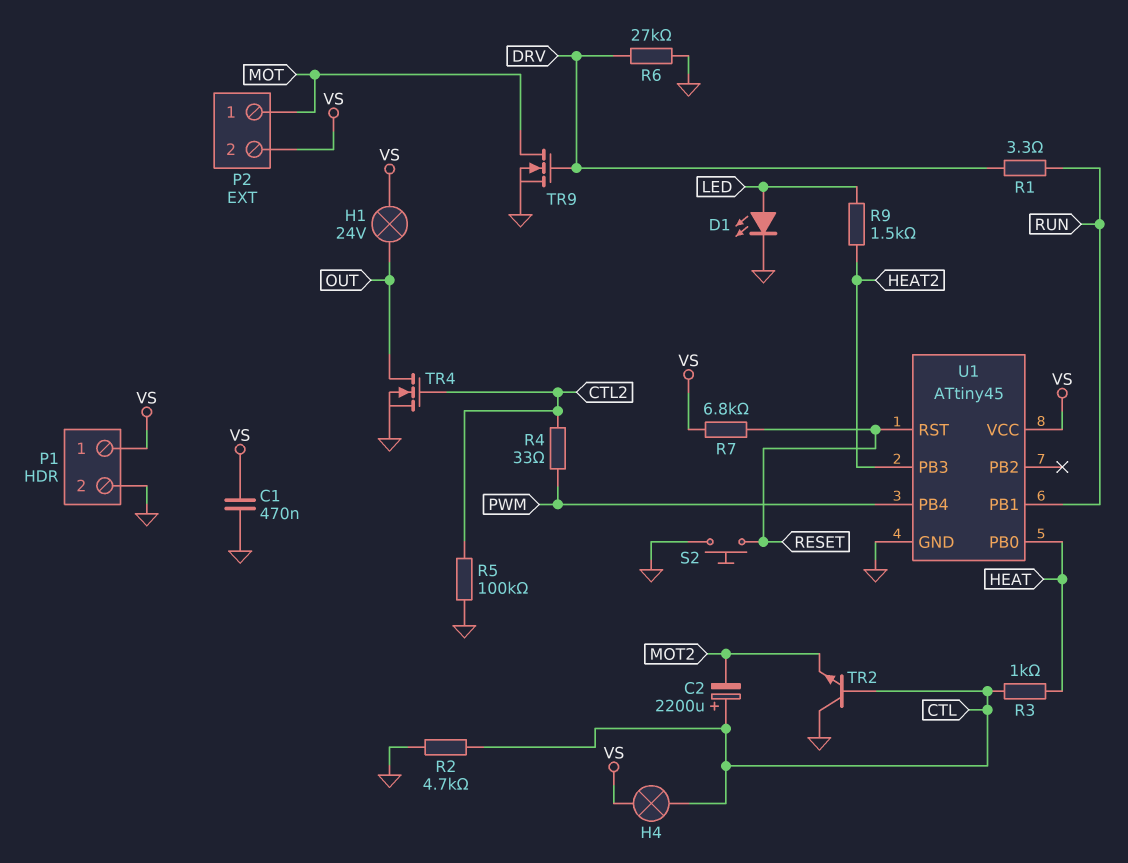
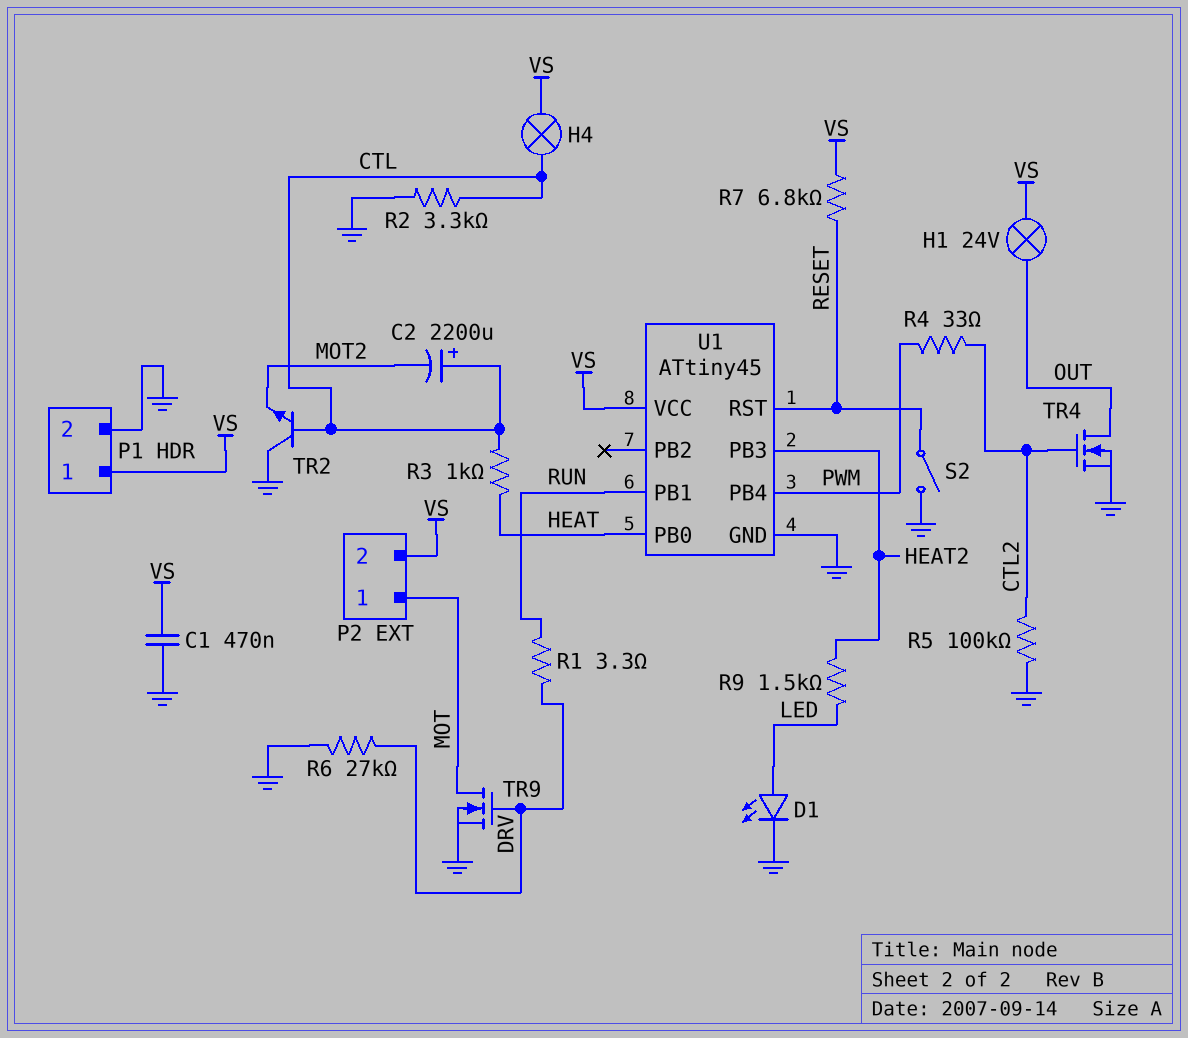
R2: 4.7k (CTL, GND) -> 3.3k (CTL, GND)
S2: button (GND, RESET) -> switch (GND, RESET)

